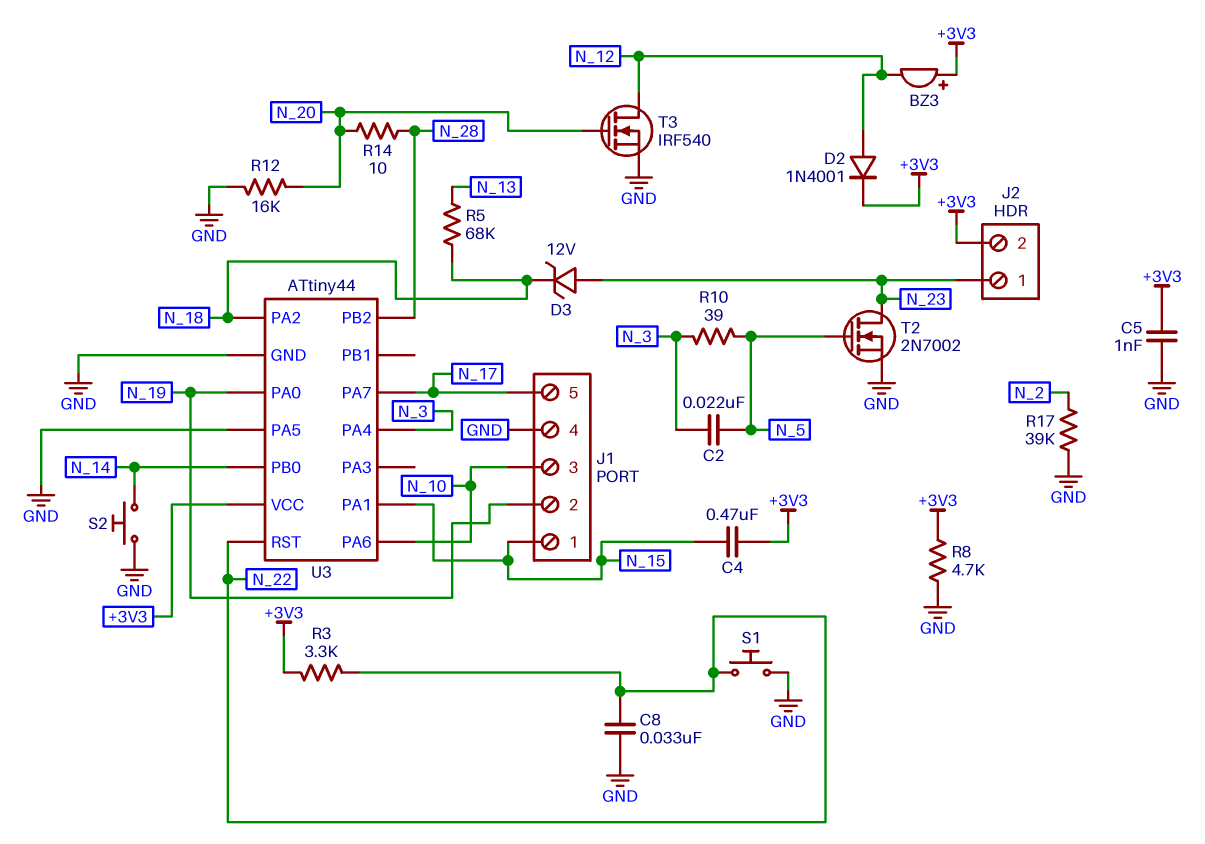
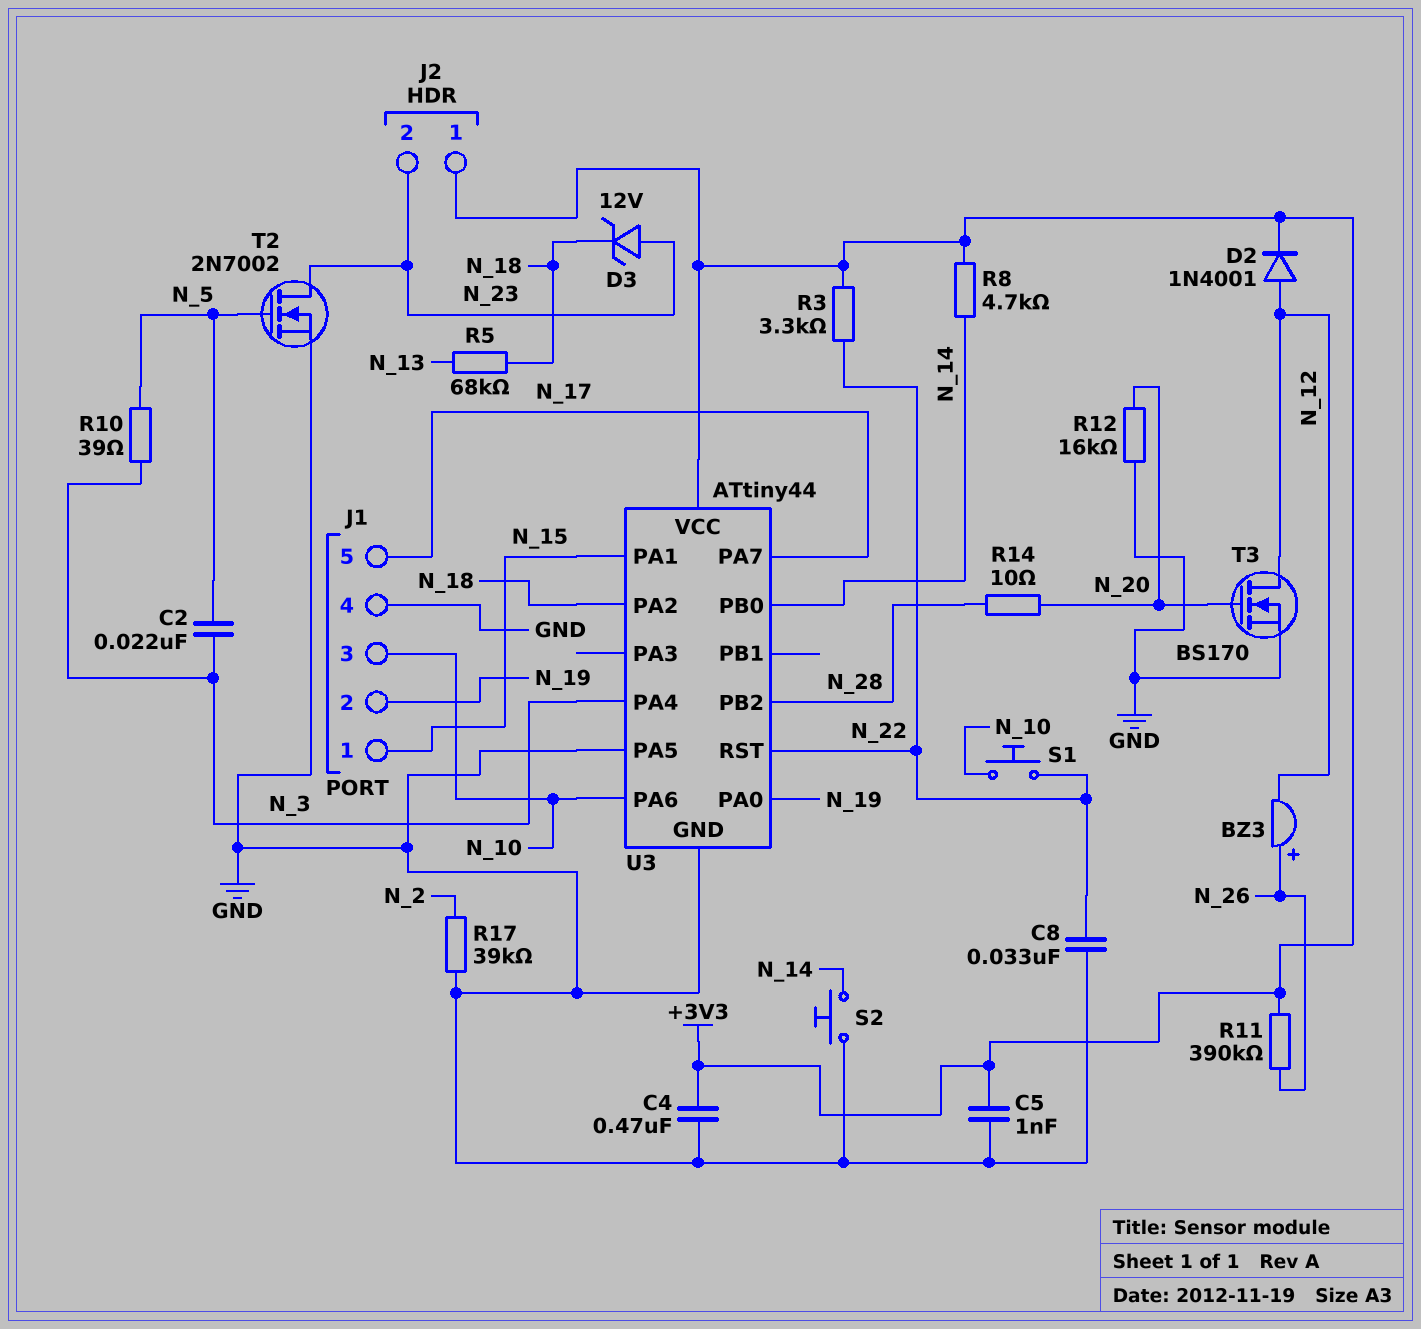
BZ3: buzzer (plus +3V3, minus N_12) -> buzzer (plus N_26, minus N_12)
C4: 470nF (+3V3, N_15) -> 470nF (+3V3, GND)
J2 pin 1: N_23 -> +3V3
J2 pin 2: +3V3 -> N_23
R8: 4.7k (+3V3, GND) -> 4.7k (+3V3, N_14)
R11: none -> 390k (+3V3, N_26)
S1: button (GND, N_22) -> button (N_10, N_22)
T3: NMOS IRF540 (G N_20, D N_12, S GND) -> NMOS BS170 (G N_20, D N_12, S GND)

